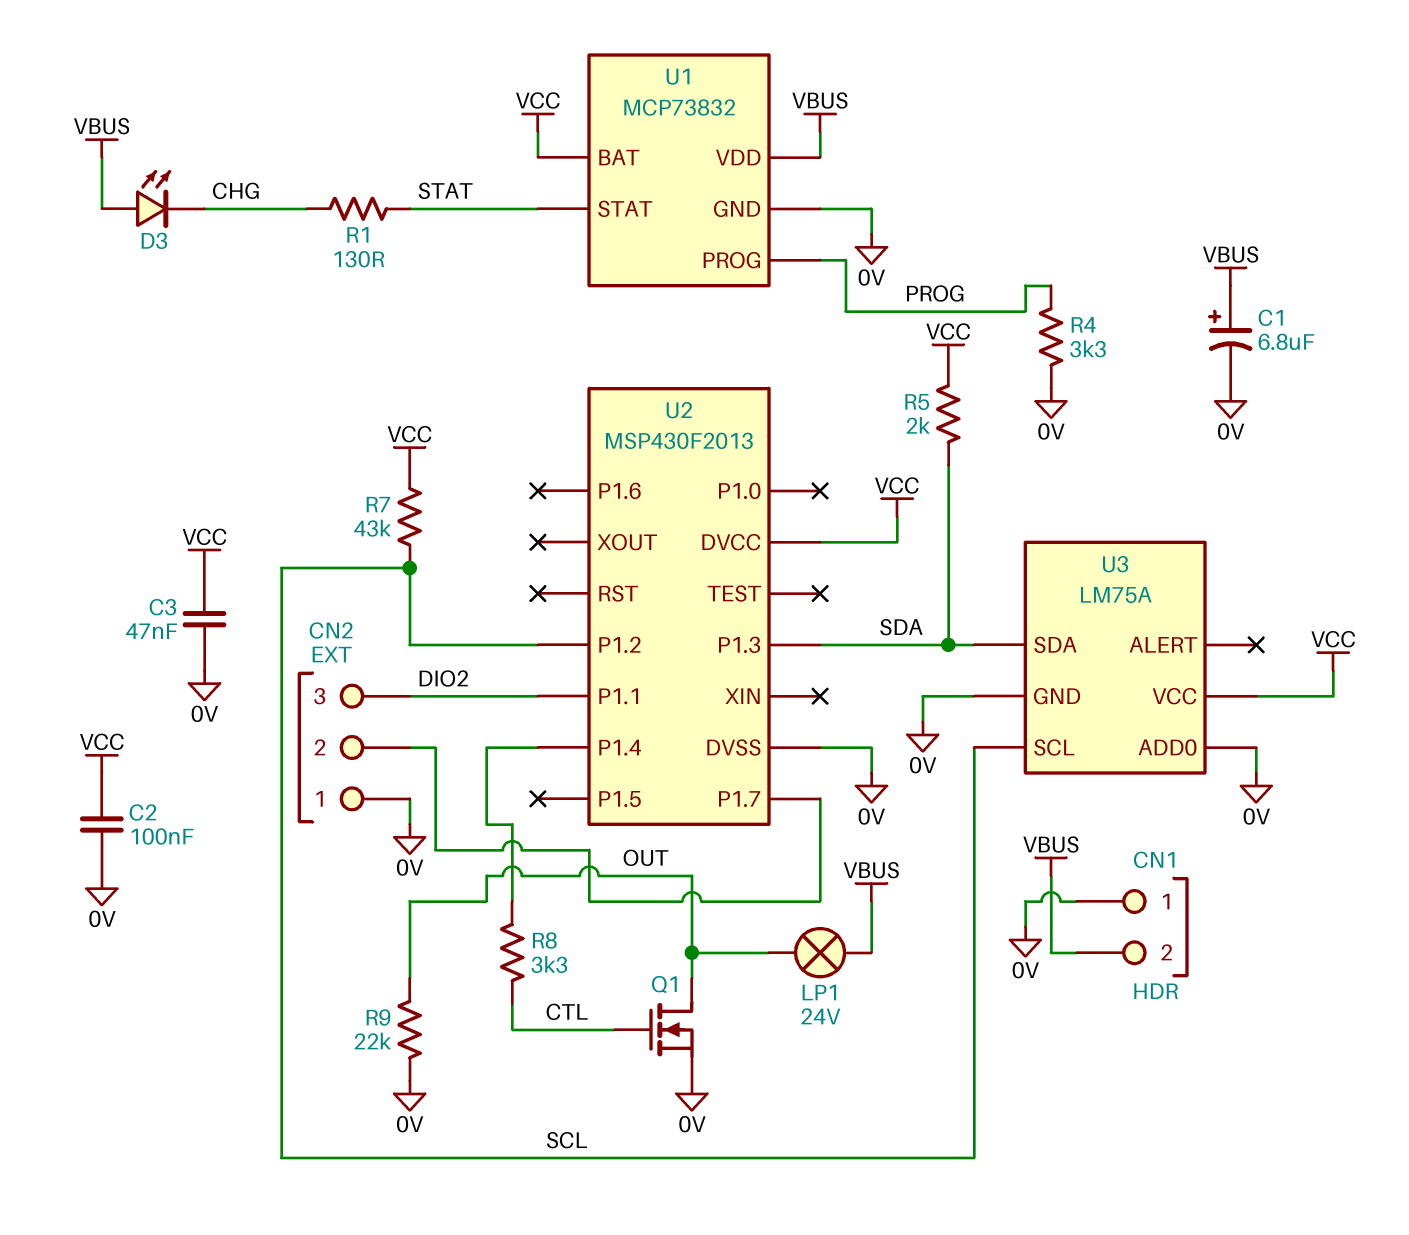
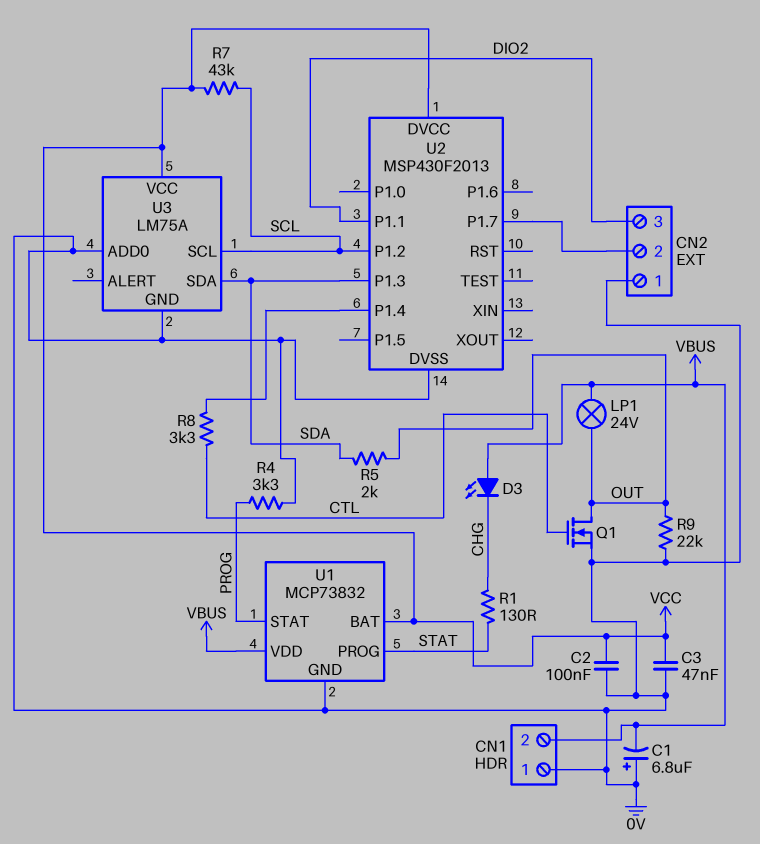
C1: 6.8uF (plus VBUS, minus 0V) -> 6.8uF (plus 0V, minus VBUS)
R5: 2k (SDA, VCC) -> 2k (OUT, SDA)
U1 pin PROG: PROG -> STAT
U1 pin STAT: STAT -> PROG

